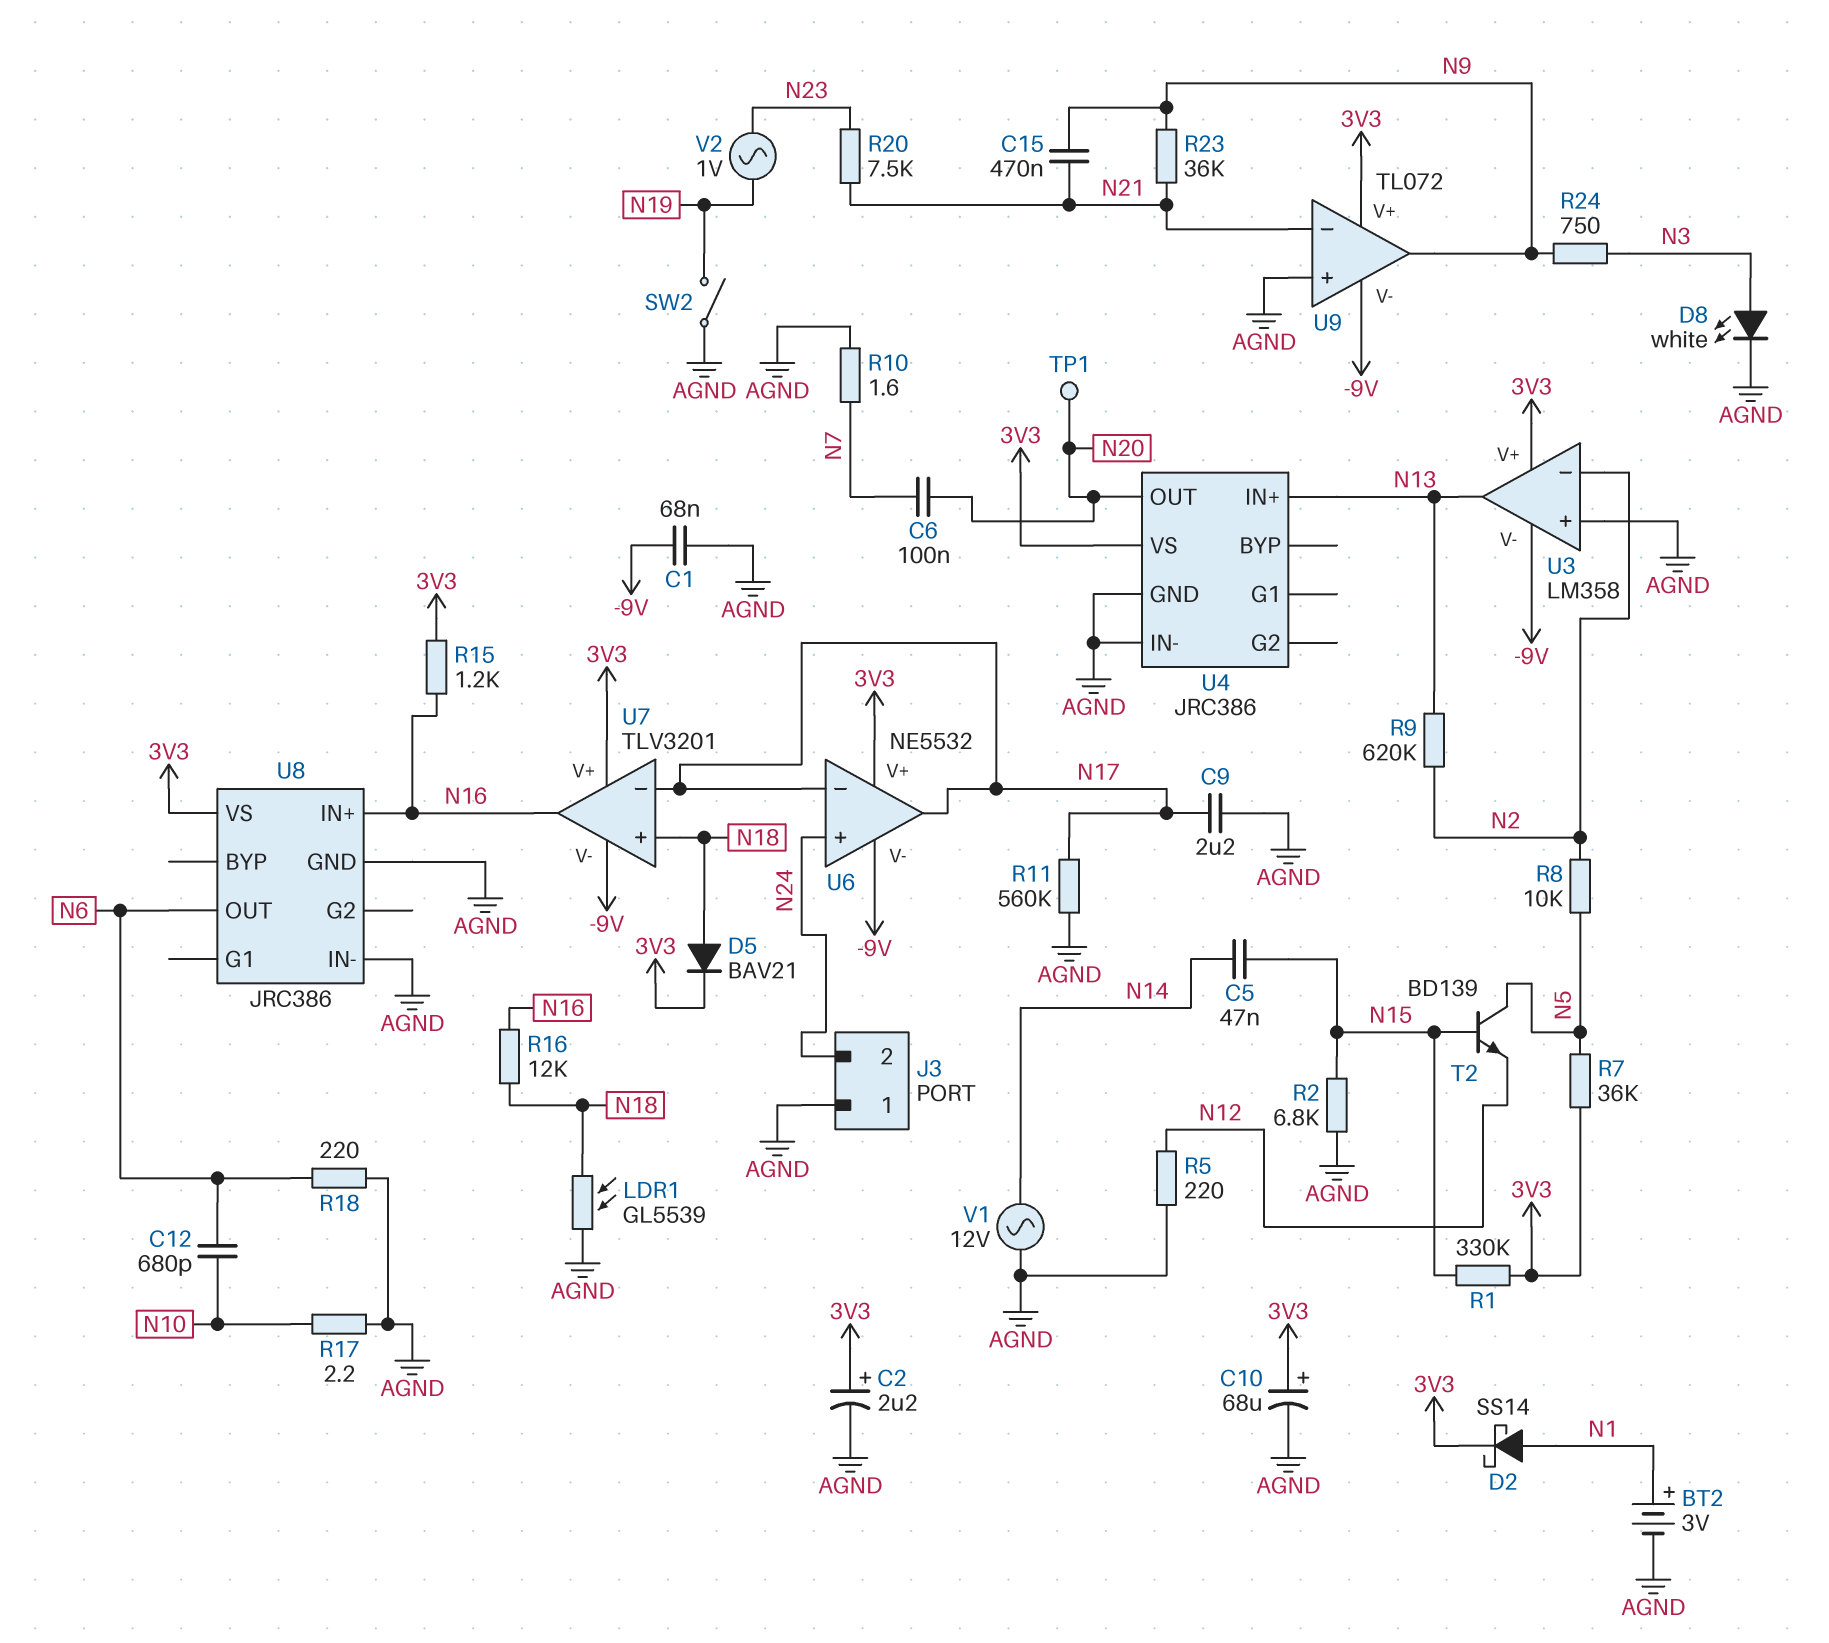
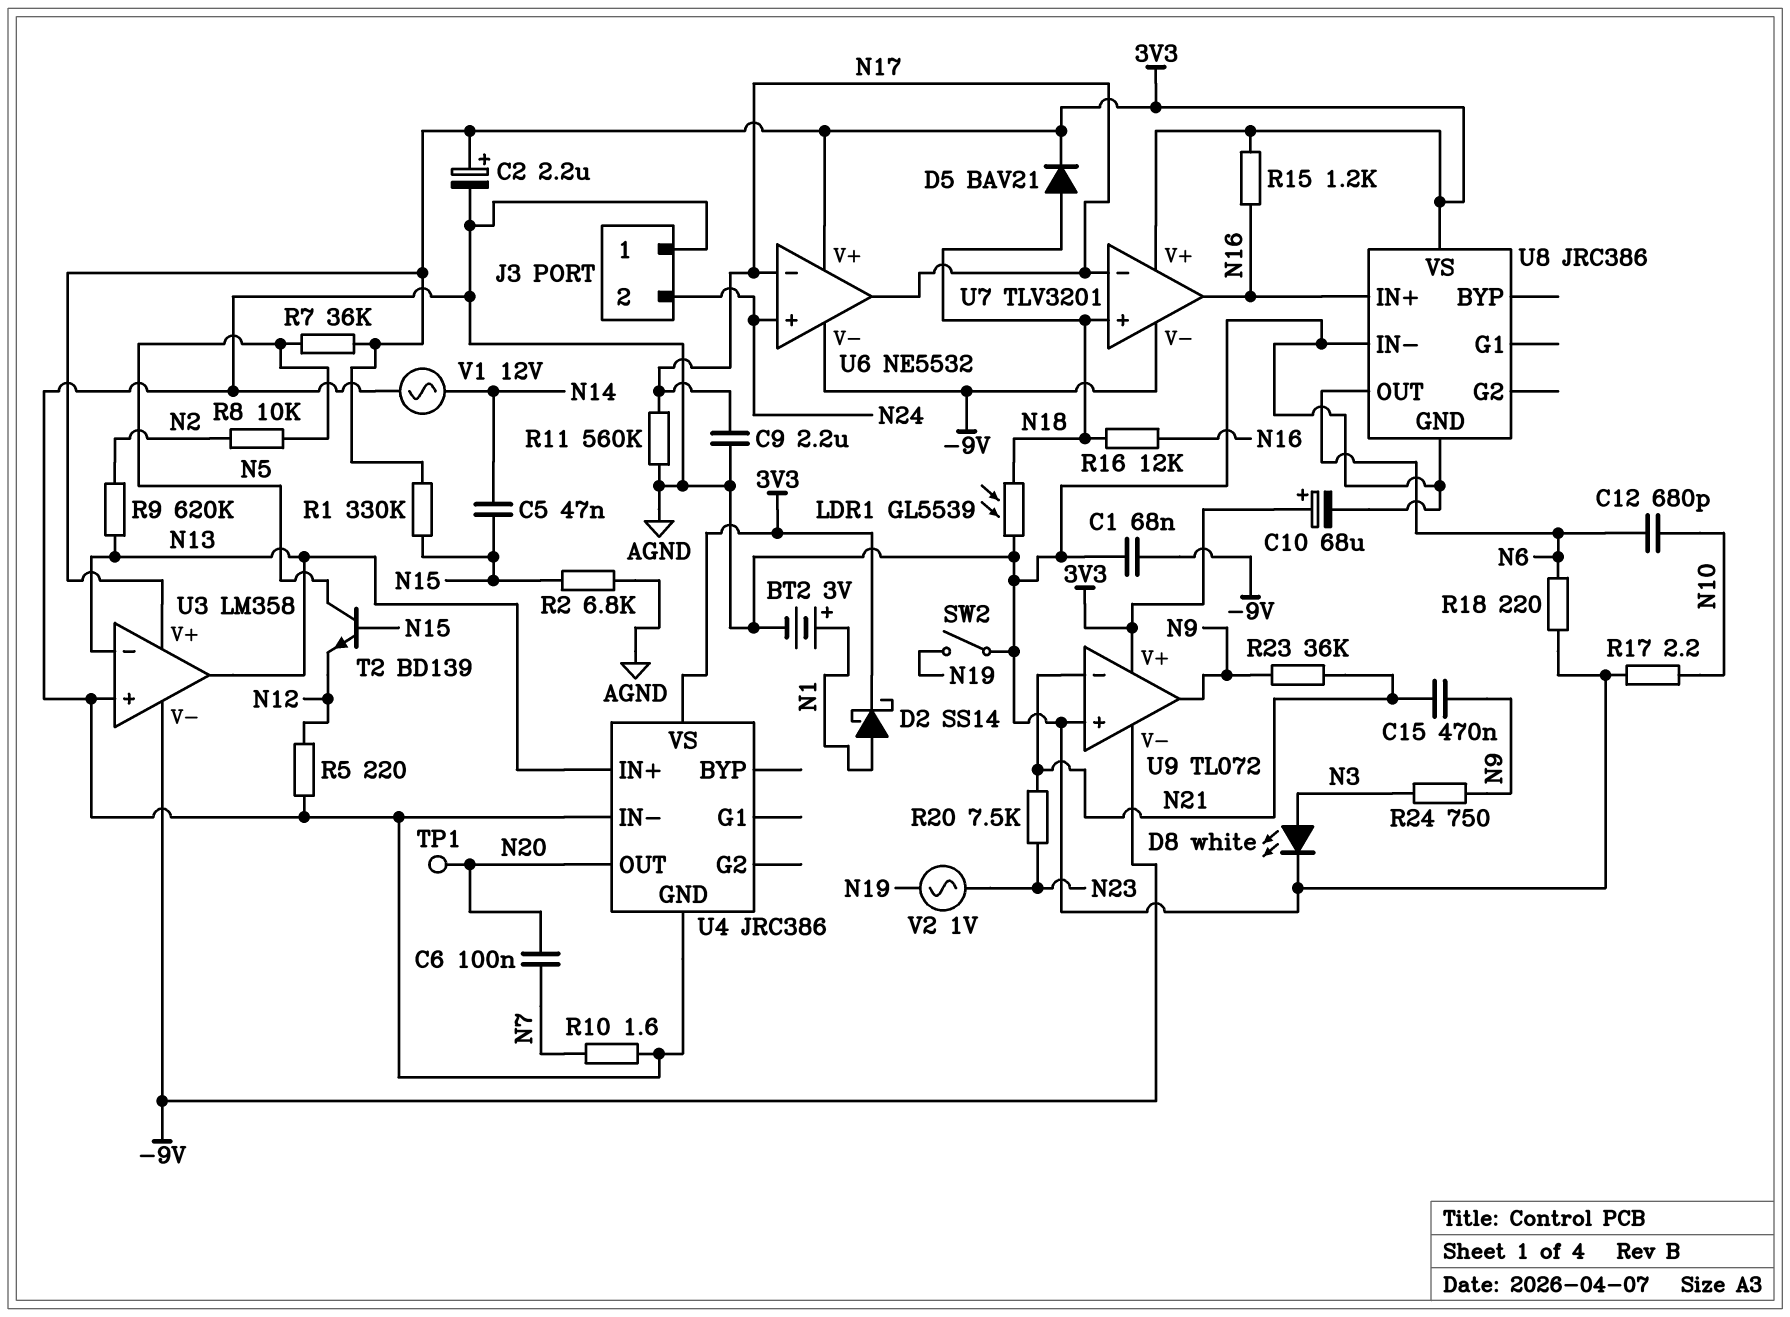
U3 pin in-: N2 -> N13

